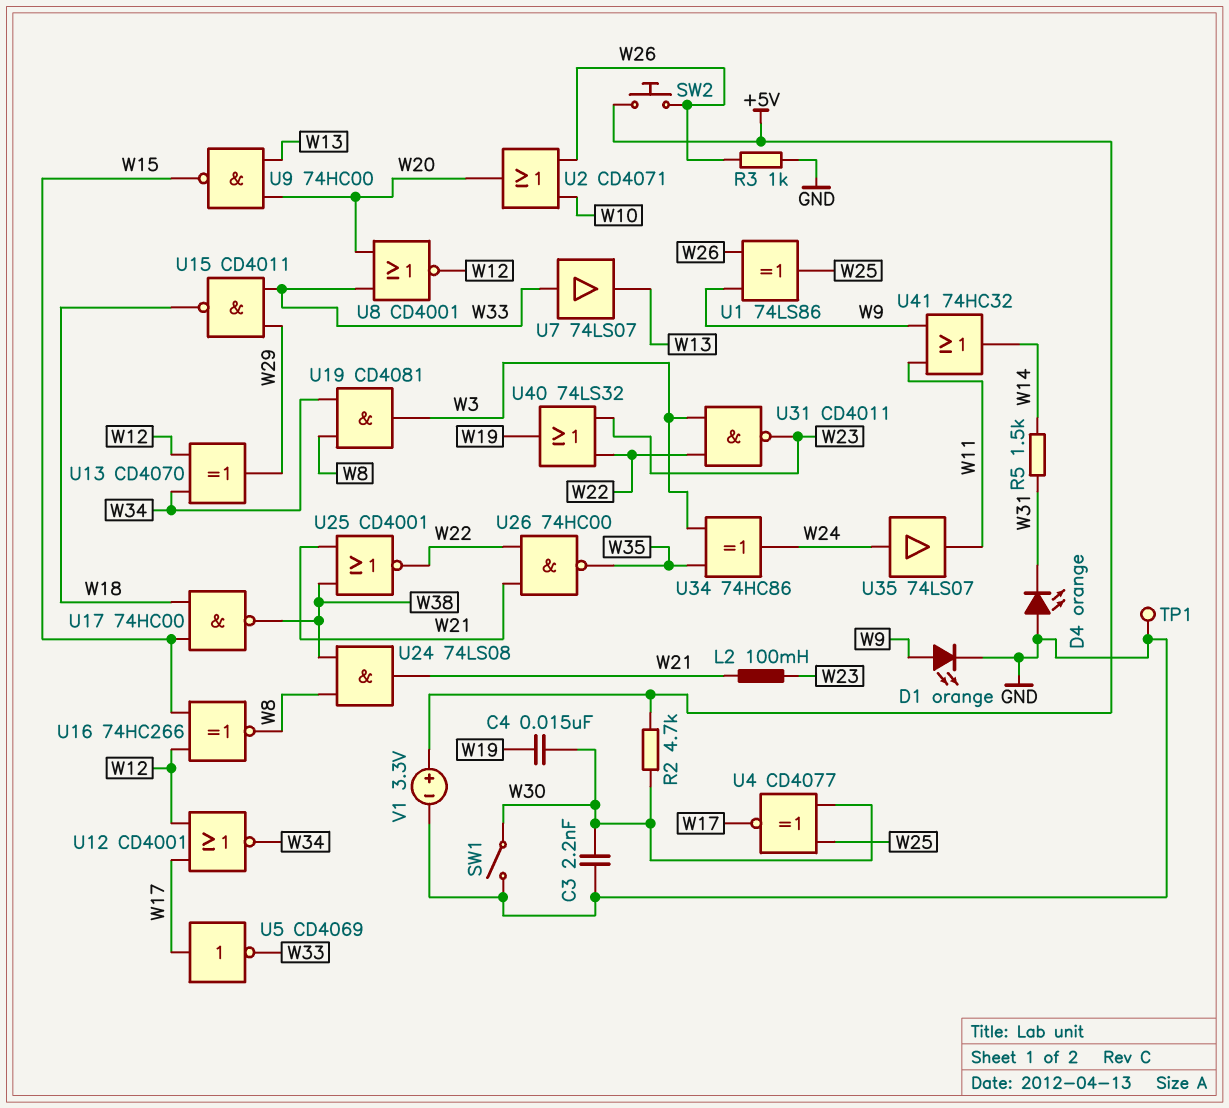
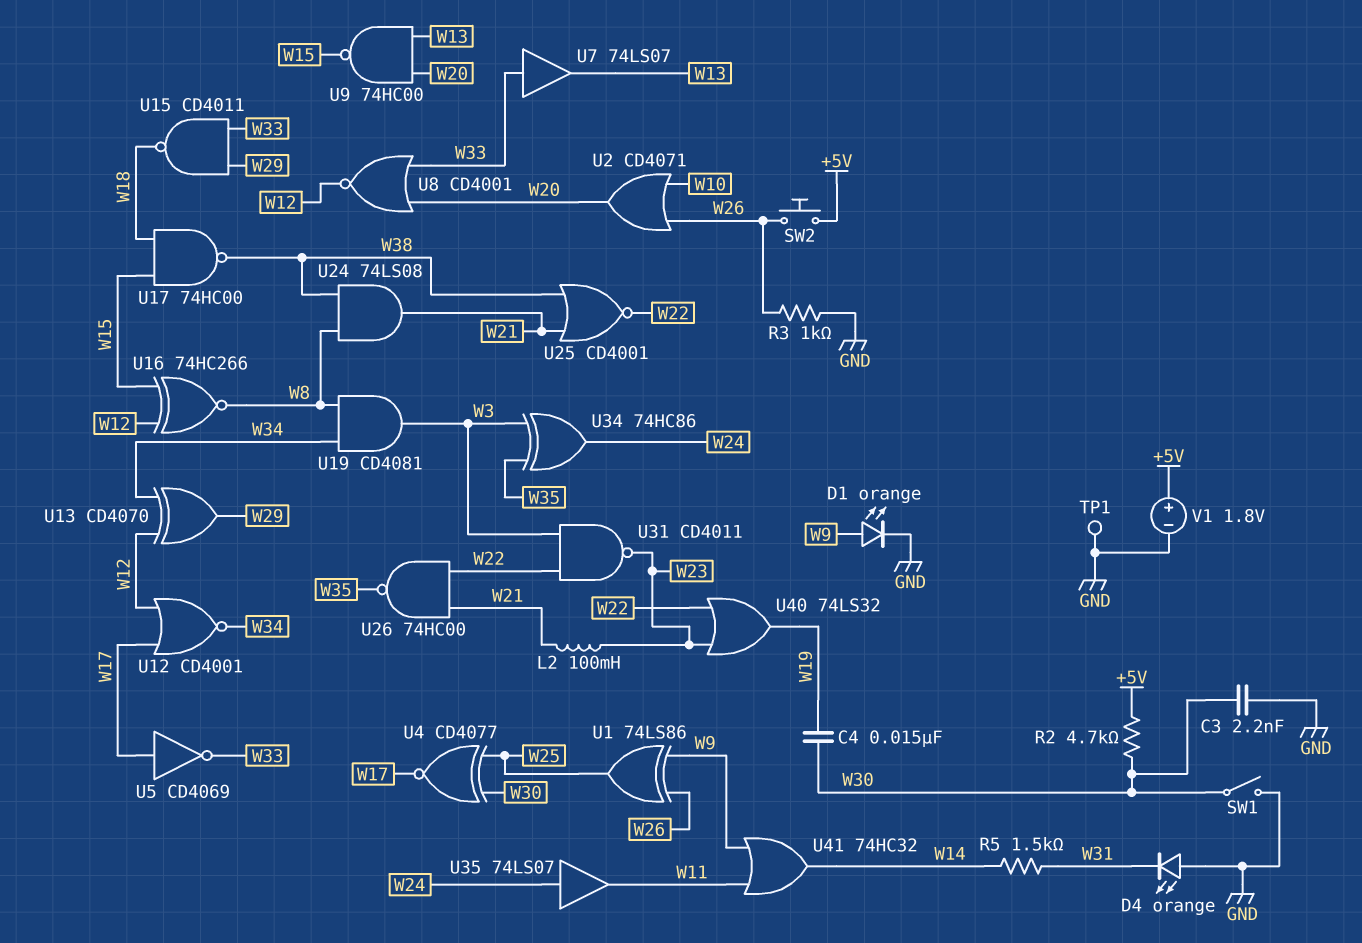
V1: 3.3V (plus +5V, minus GND) -> 1.8V (plus +5V, minus GND)

